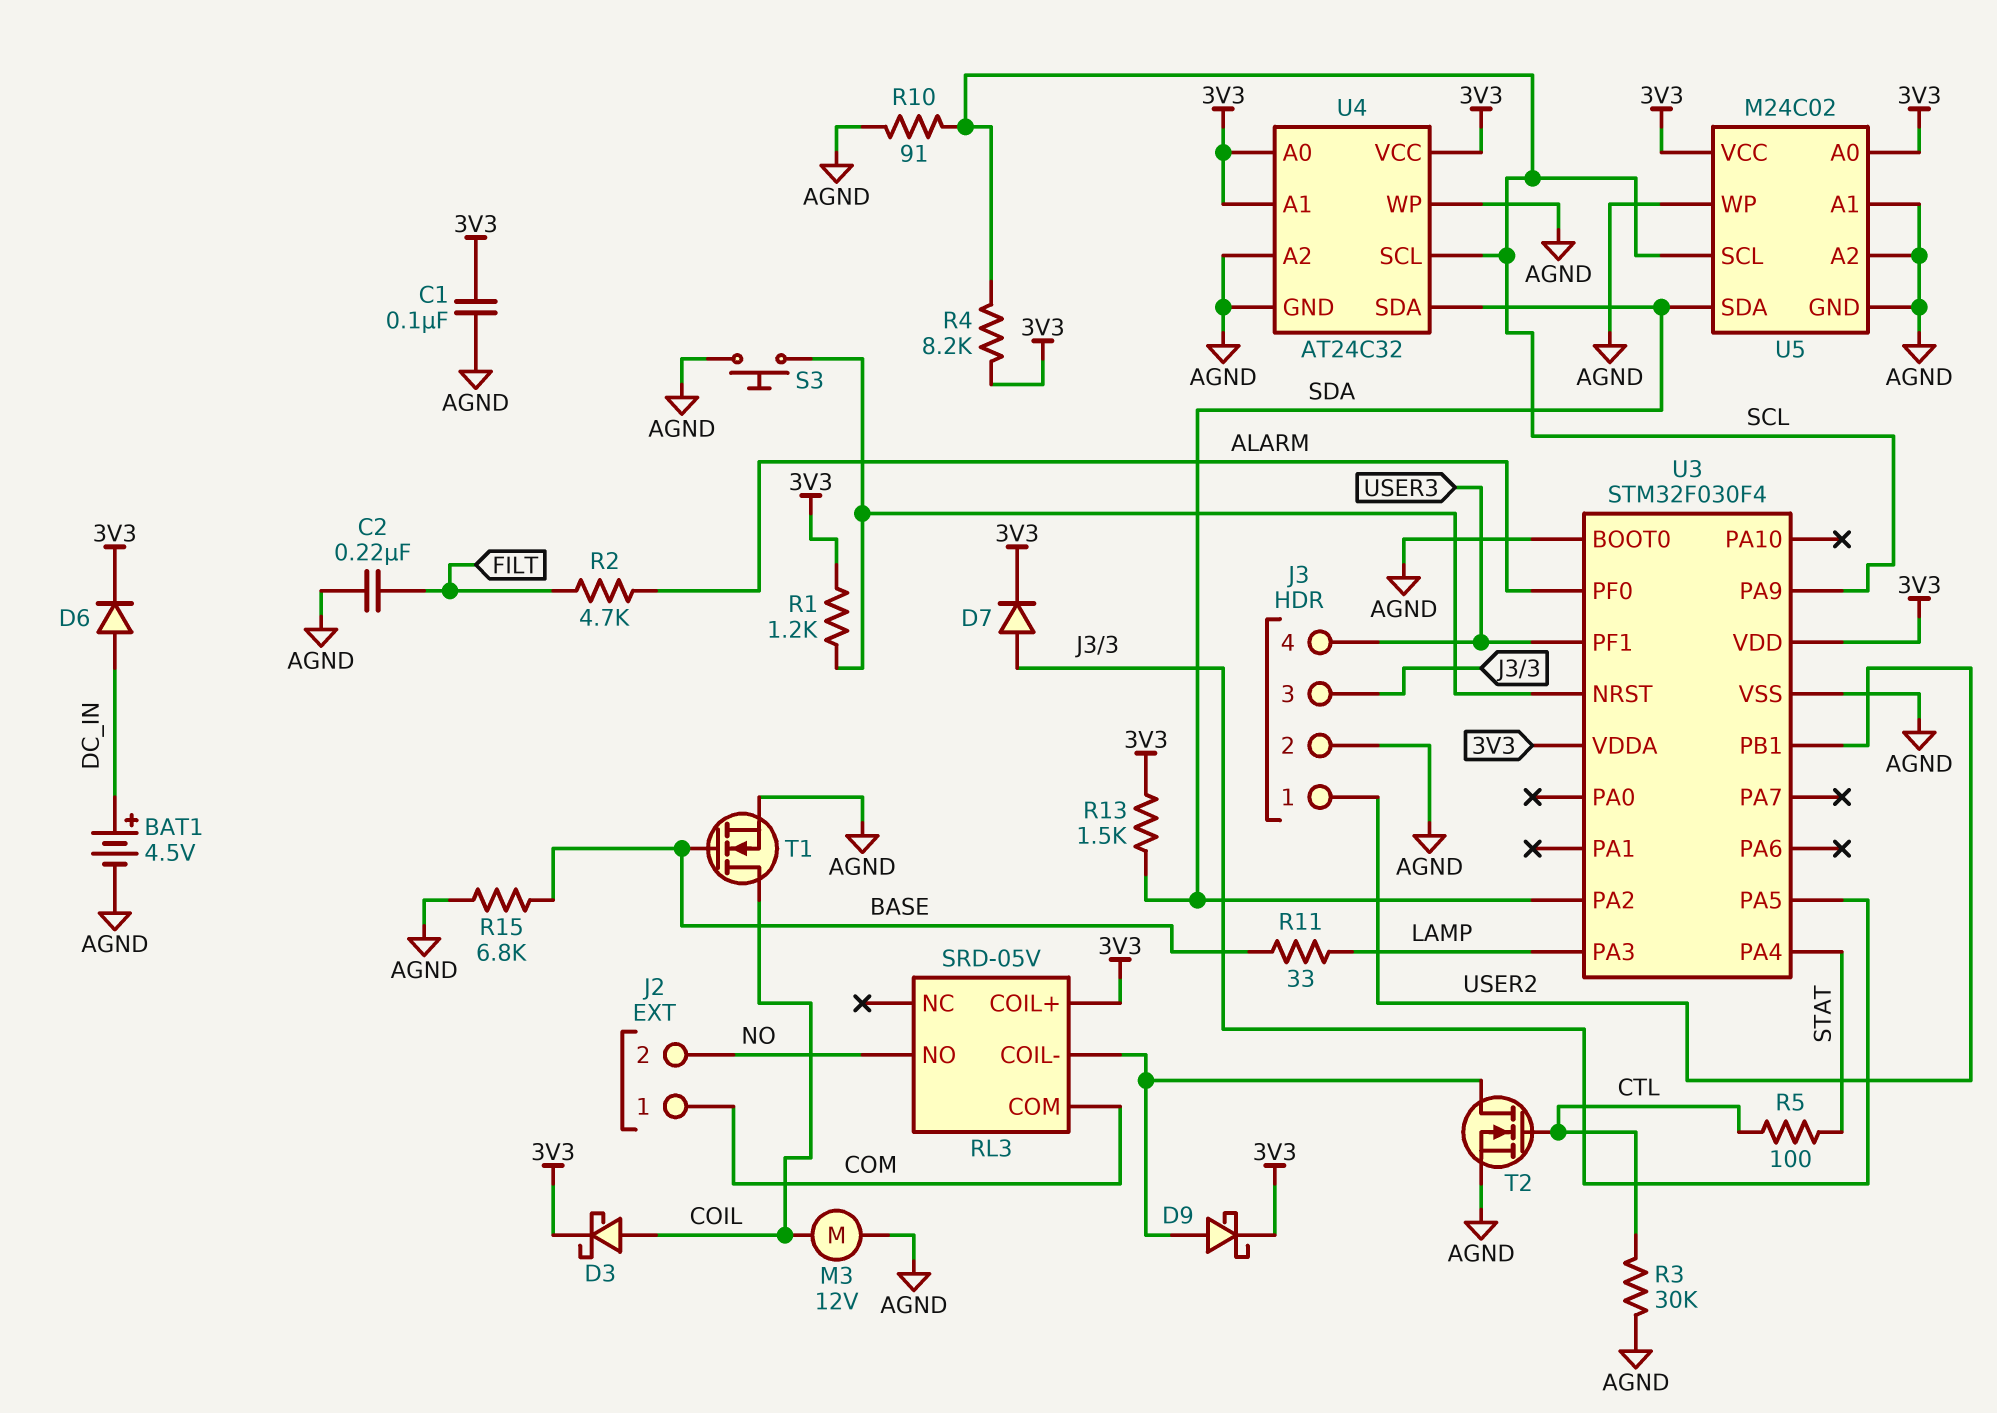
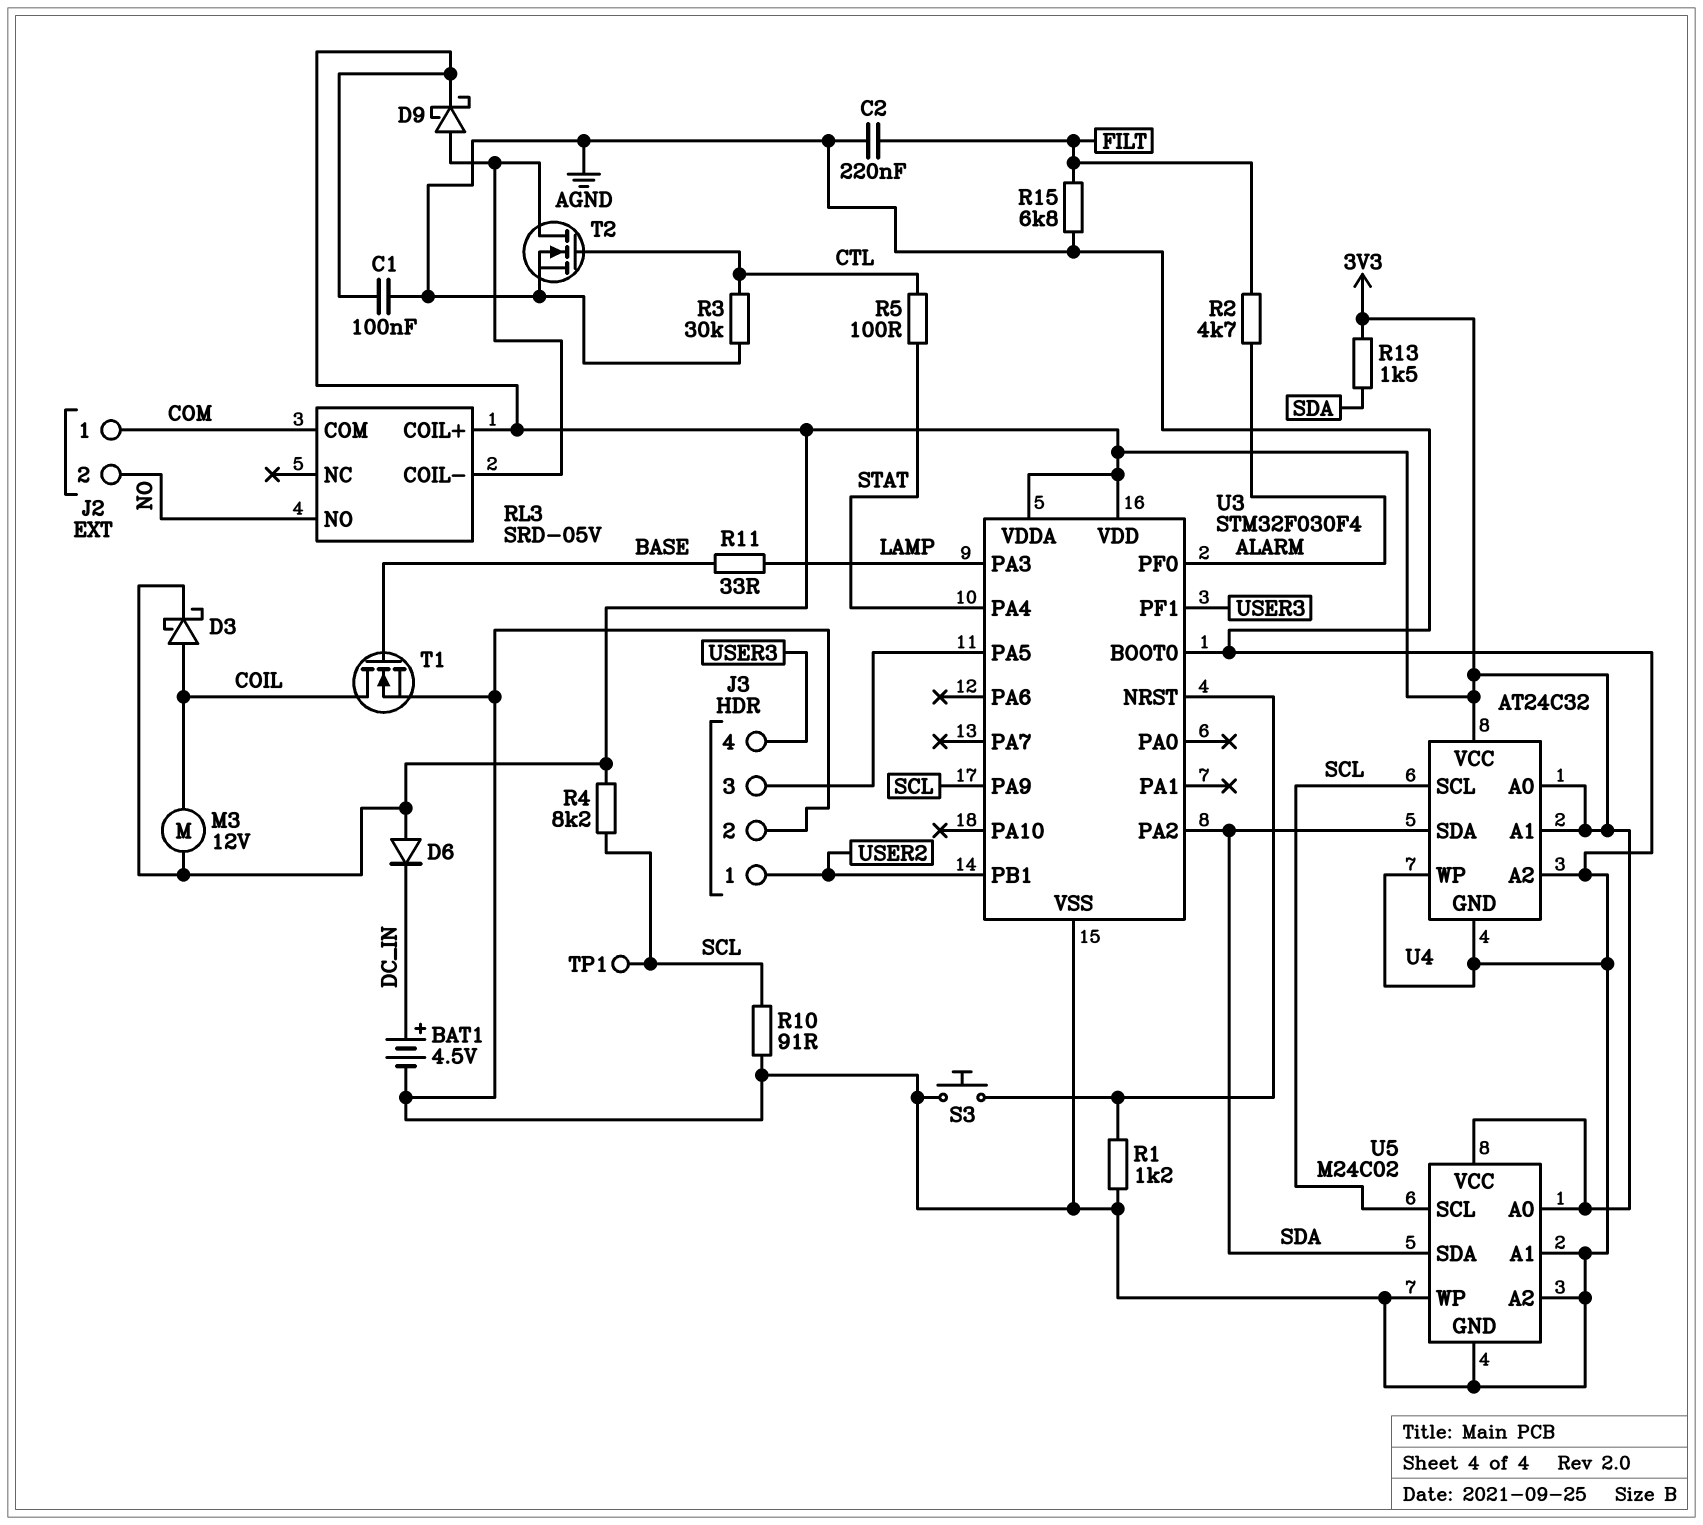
D6: diode (A DC_IN, K 3V3) -> diode (A 3V3, K DC_IN)
D7: diode (A J3/3, K 3V3) -> none
M3: motor 12V (AGND, COIL) -> motor 12V (3V3, COIL)
R1: 1.2k (3V3, U3/NRST) -> 1.2k (AGND, U3/NRST)
R15: 6.8k (AGND, BASE) -> 6.8k (AGND, FILT)
TP1: none -> test point (SCL)

